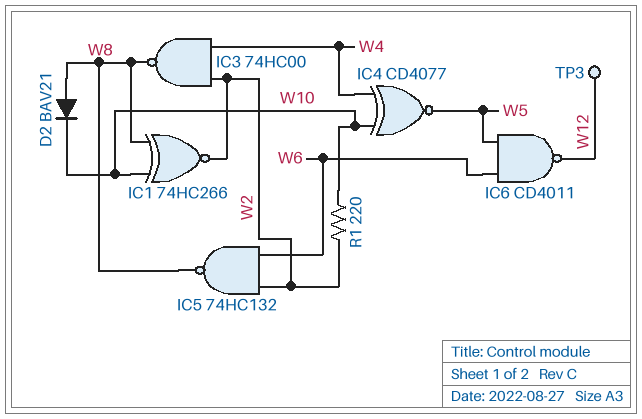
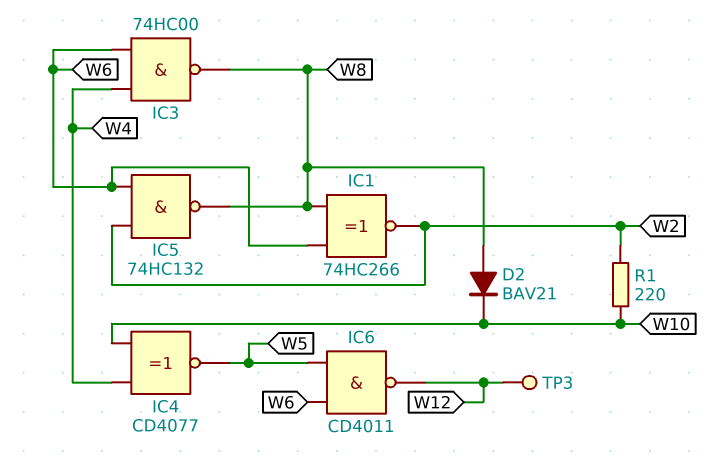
IC1: XNOR 74HC266 (in W8, in W10, out W2) -> XNOR 74HC266 (in W6, in W8, out W2)
IC3: NAND 74HC00 (in W2, in W4, out W8) -> NAND 74HC00 (in W4, in W6, out W8)

